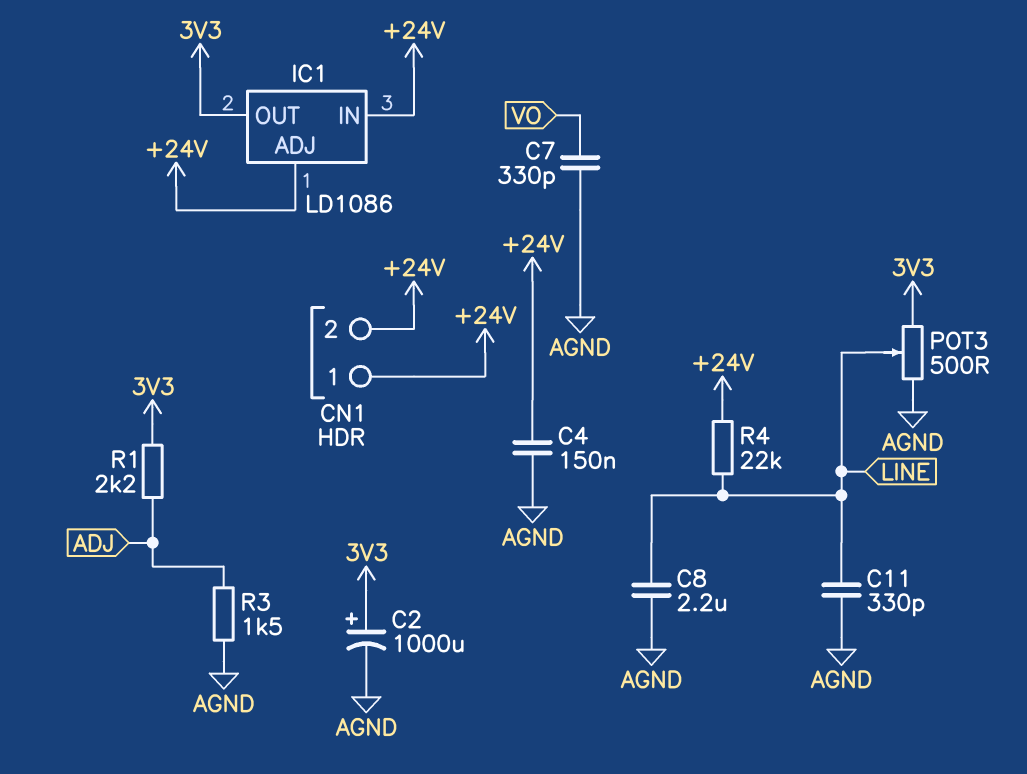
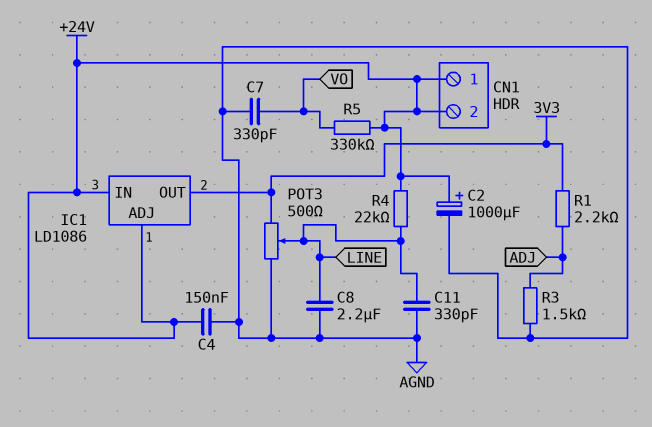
C2: 1000uF (plus 3V3, minus AGND) -> 1000uF (plus +24V, minus AGND)
R5: none -> 330k (+24V, VO)

